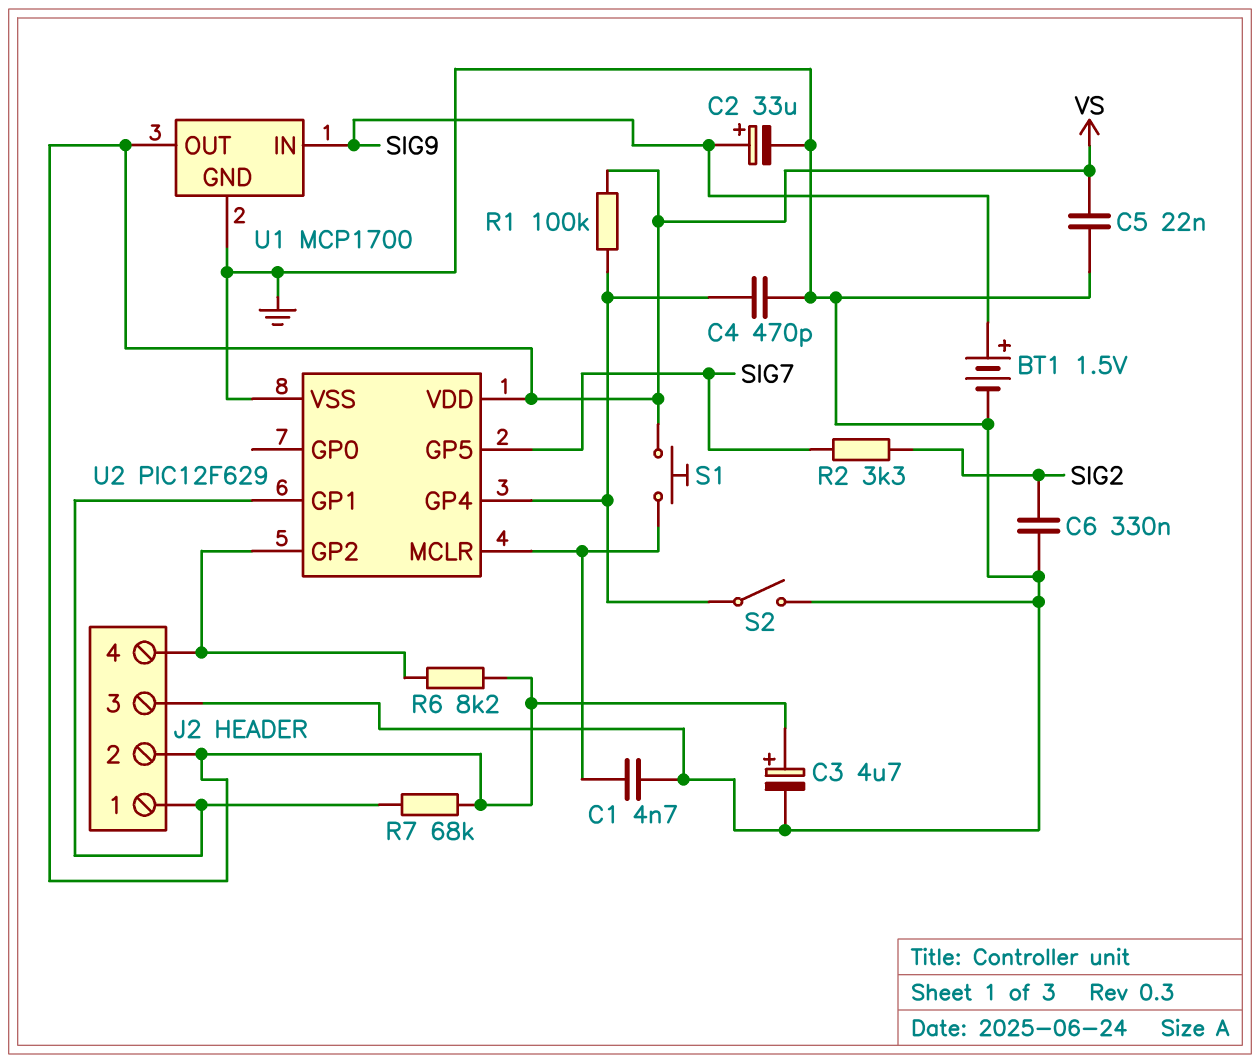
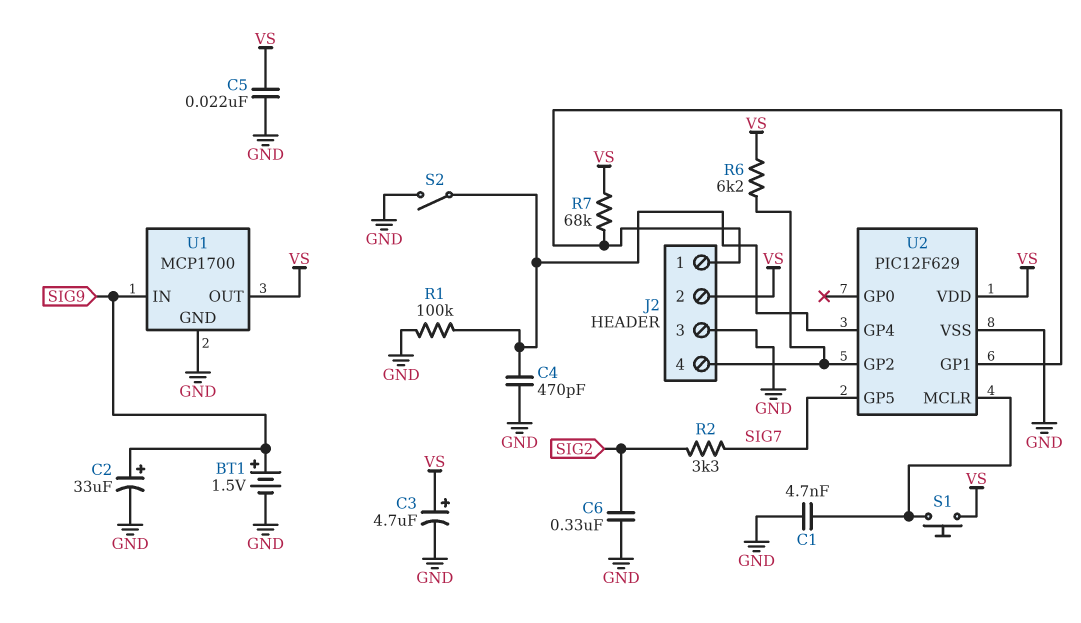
R1: 100k (U2/GP4, VS) -> 100k (GND, U2/GP4)
R6: 8.2k (J2/4, VS) -> 6.2k (J2/4, VS)

